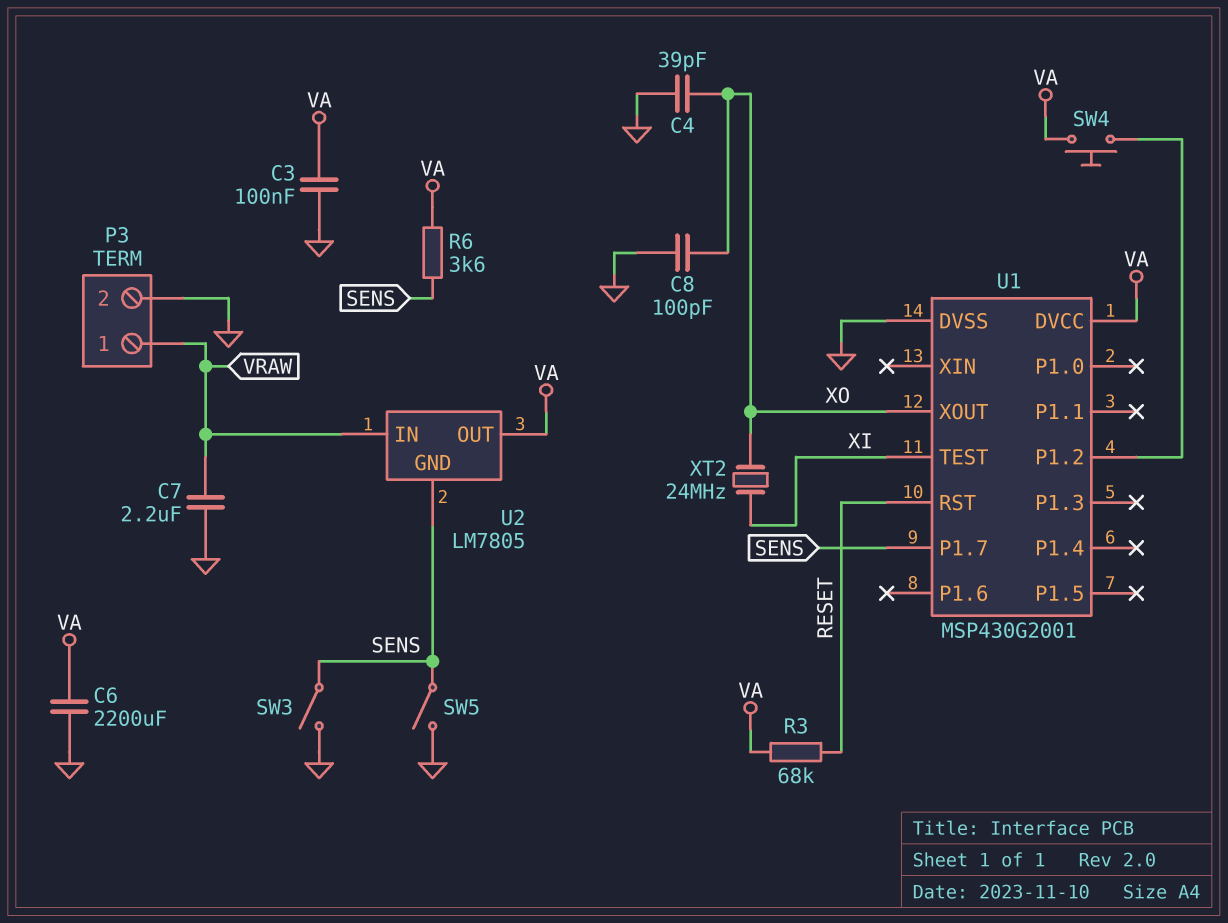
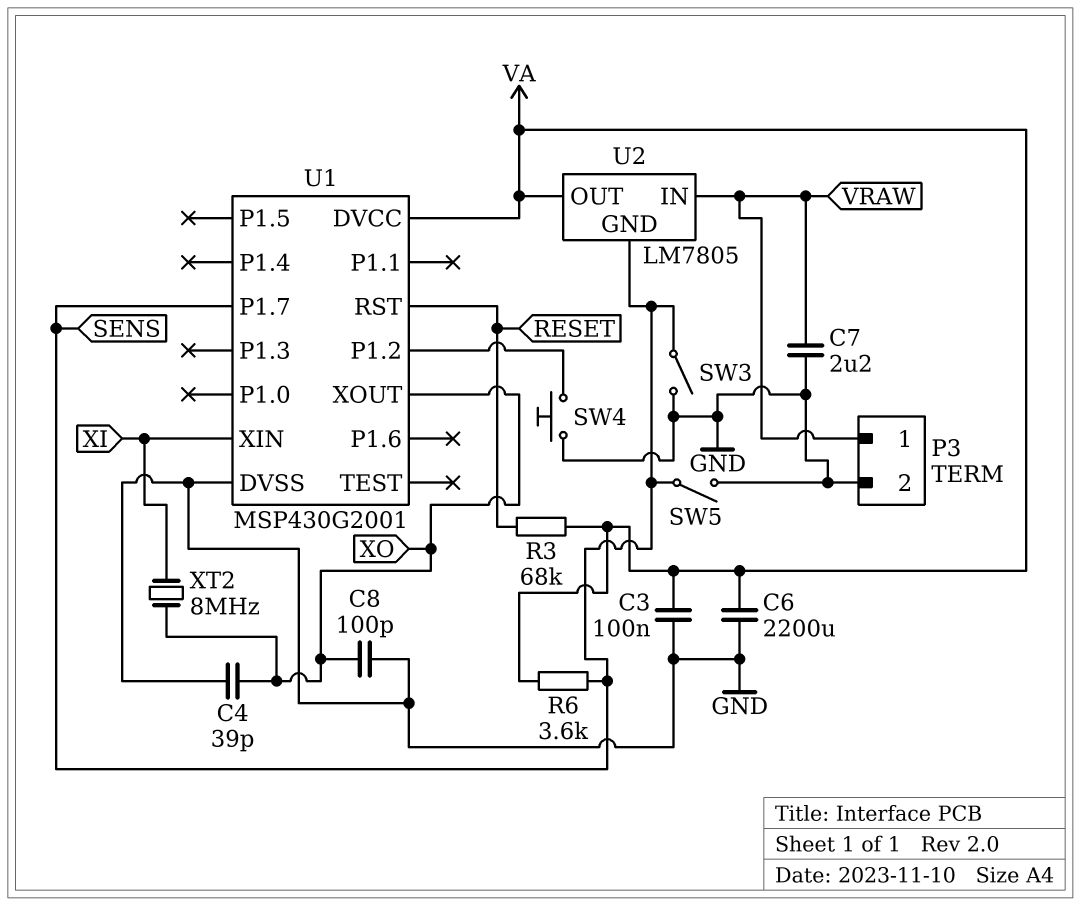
SW4: button (U1/P1.2, VA) -> button (GND, U1/P1.2)
U1 pin TEST: XI -> none
U1 pin XIN: none -> XI
XT2: 24MHz (XI, XO) -> 8MHz (XI, XO)

